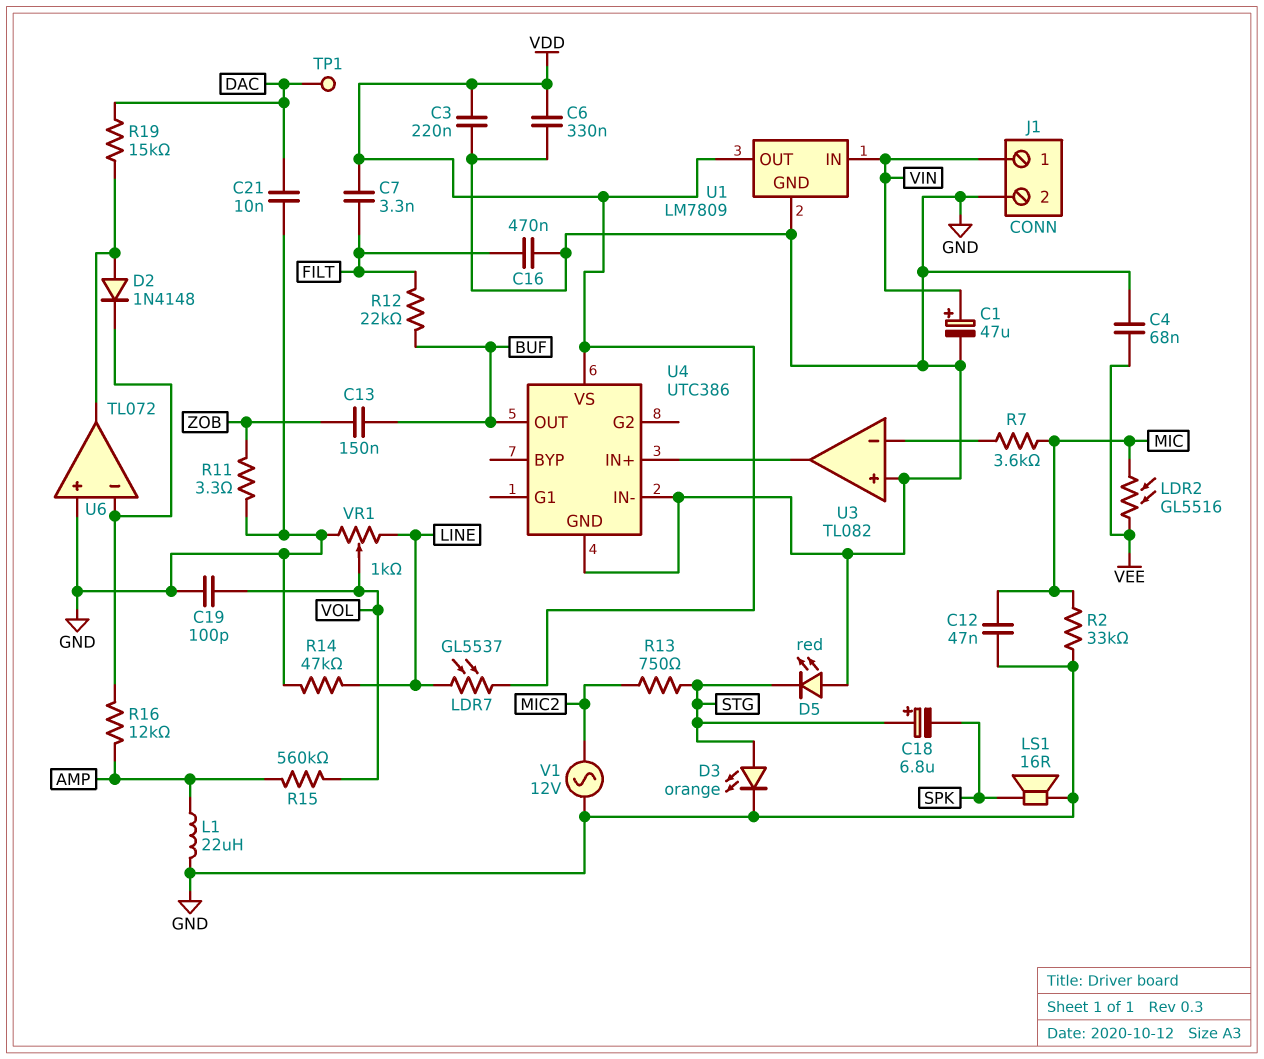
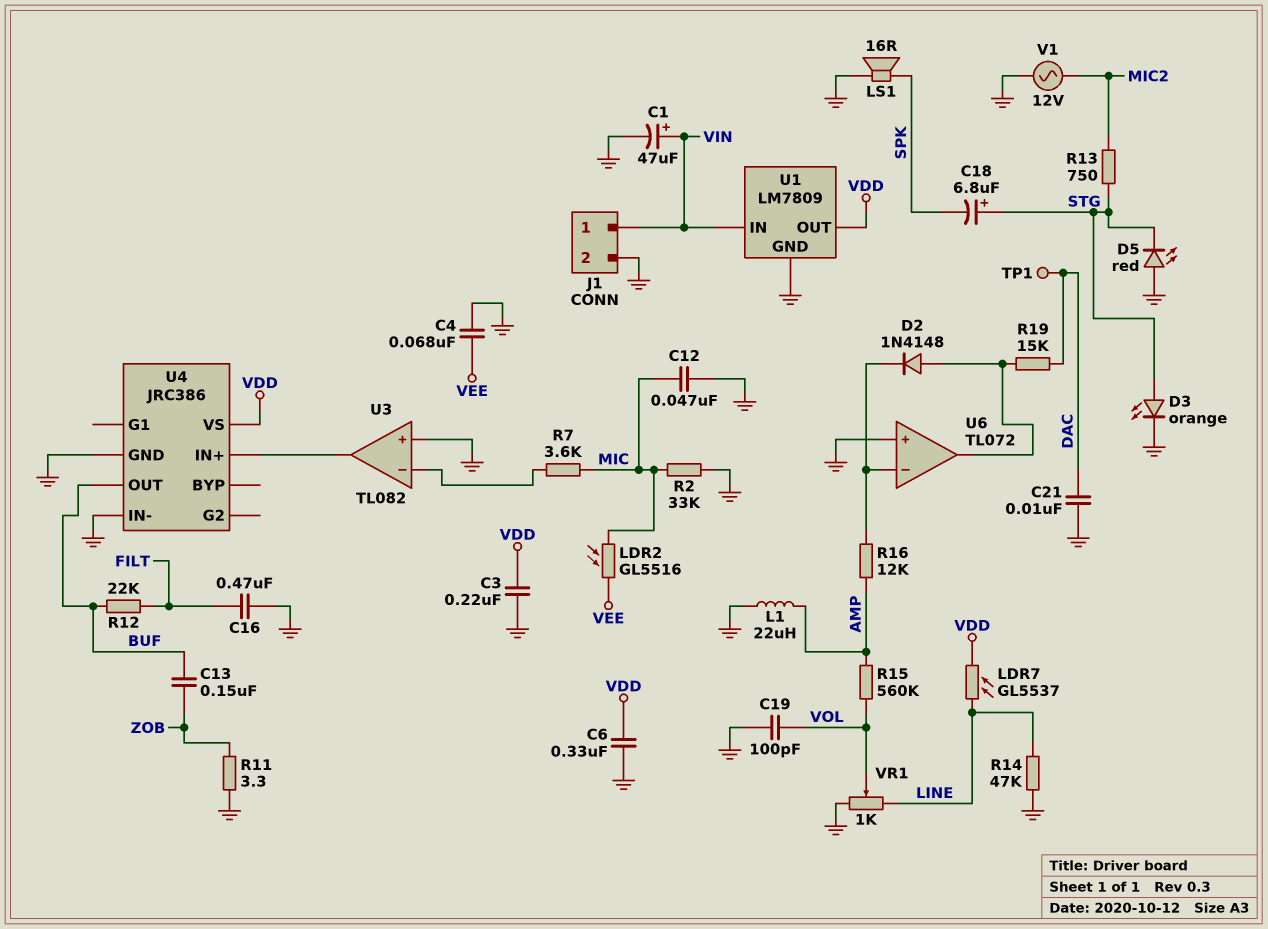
C7: 3.3nF (FILT, VDD) -> none
U4: UTC386 -> JRC386

